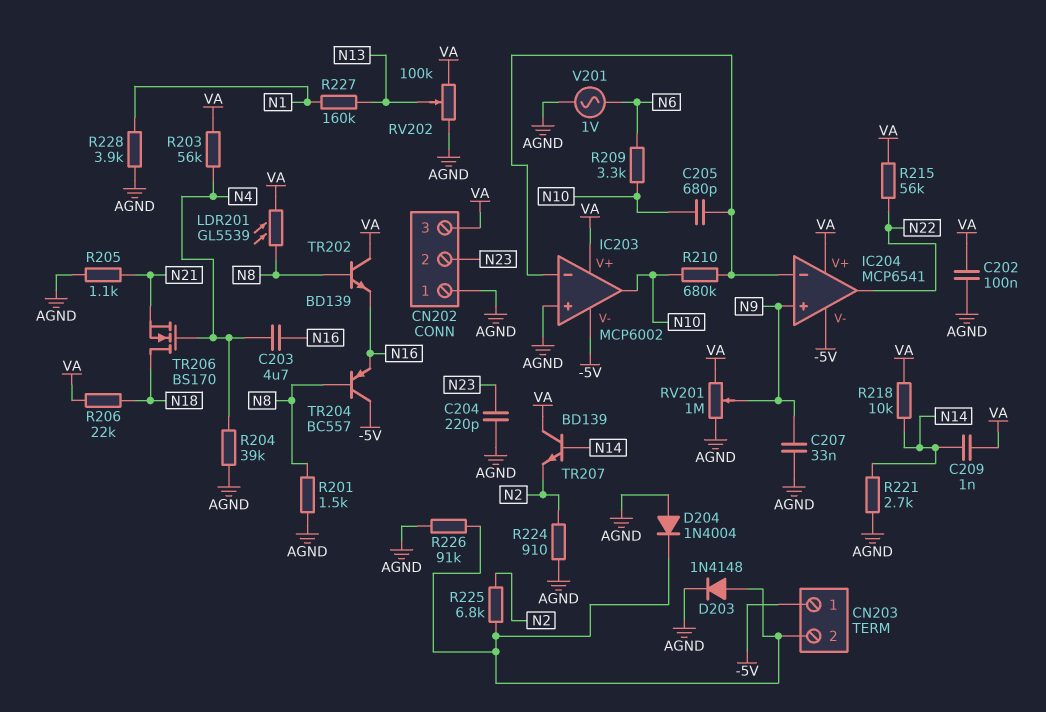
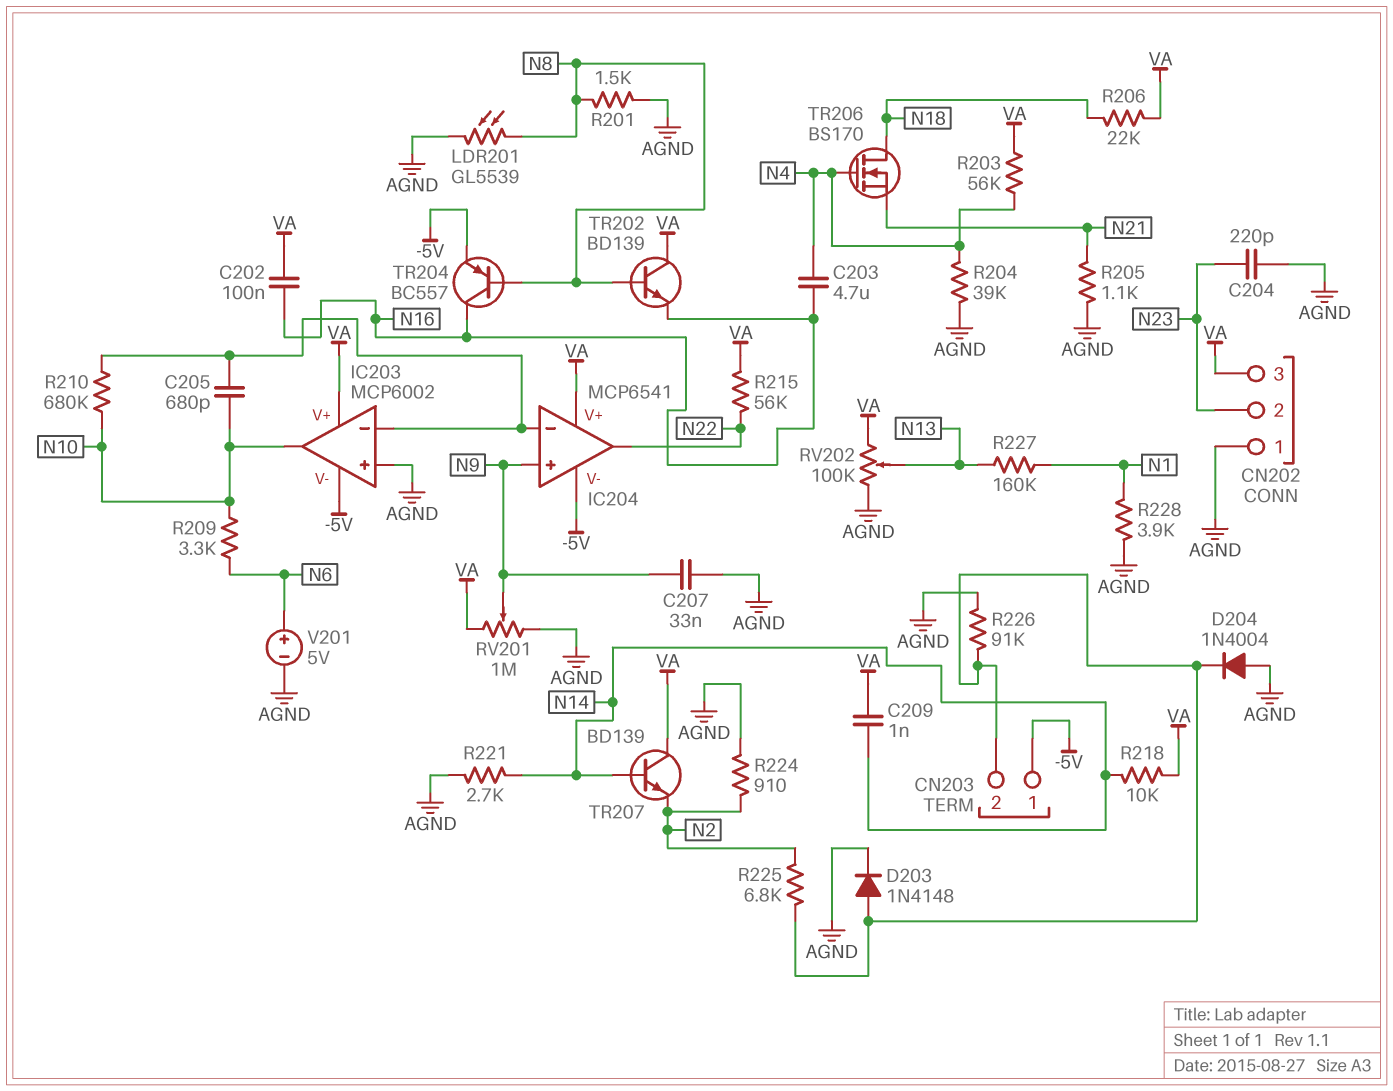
C202: 100nF (AGND, VA) -> 100nF (N16, VA)
LDR201: GL5539 (N8, VA) -> GL5539 (AGND, N8)
TR204: PNP BC557 (B N8, C -5V, E N16) -> PNP BC557 (B N8, C N16, E -5V)
V201: AC 1V (AGND, N6) -> 5V (plus N6, minus AGND)

